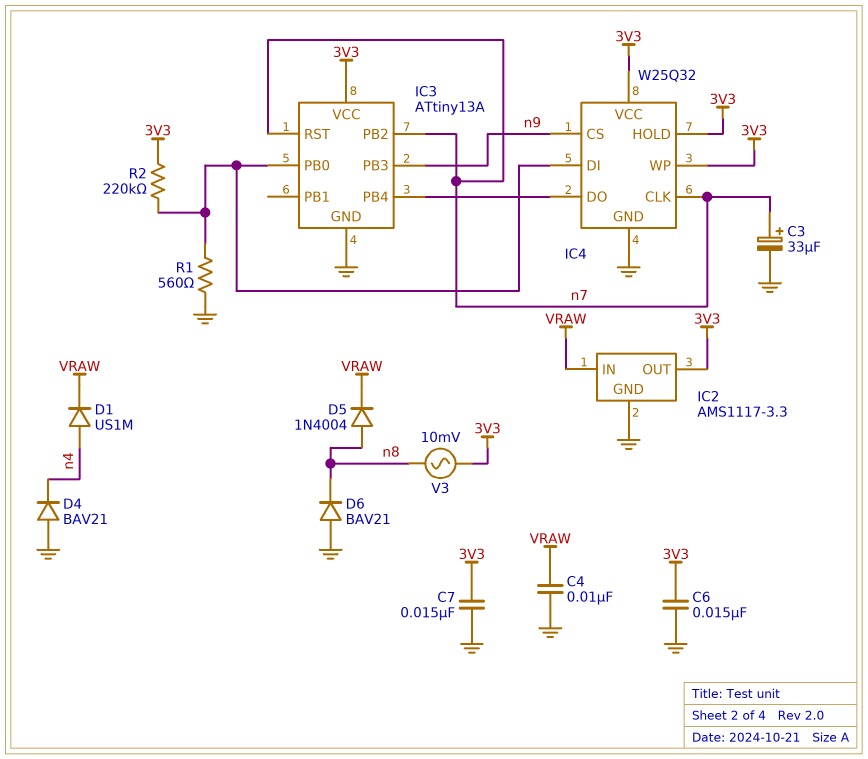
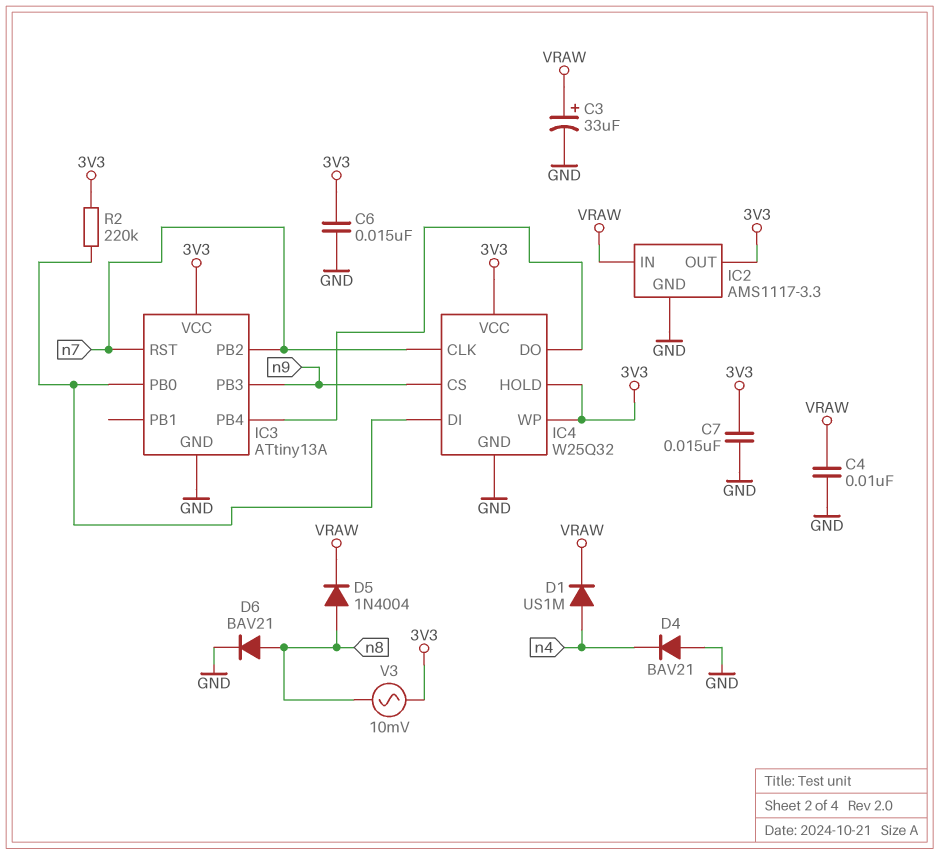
C3: 33uF (plus n7, minus GND) -> 33uF (plus VRAW, minus GND)
D6: diode BAV21 (A GND, K n8) -> diode BAV21 (A n8, K GND)
R1: 560 (GND, IC3/PB0) -> none

